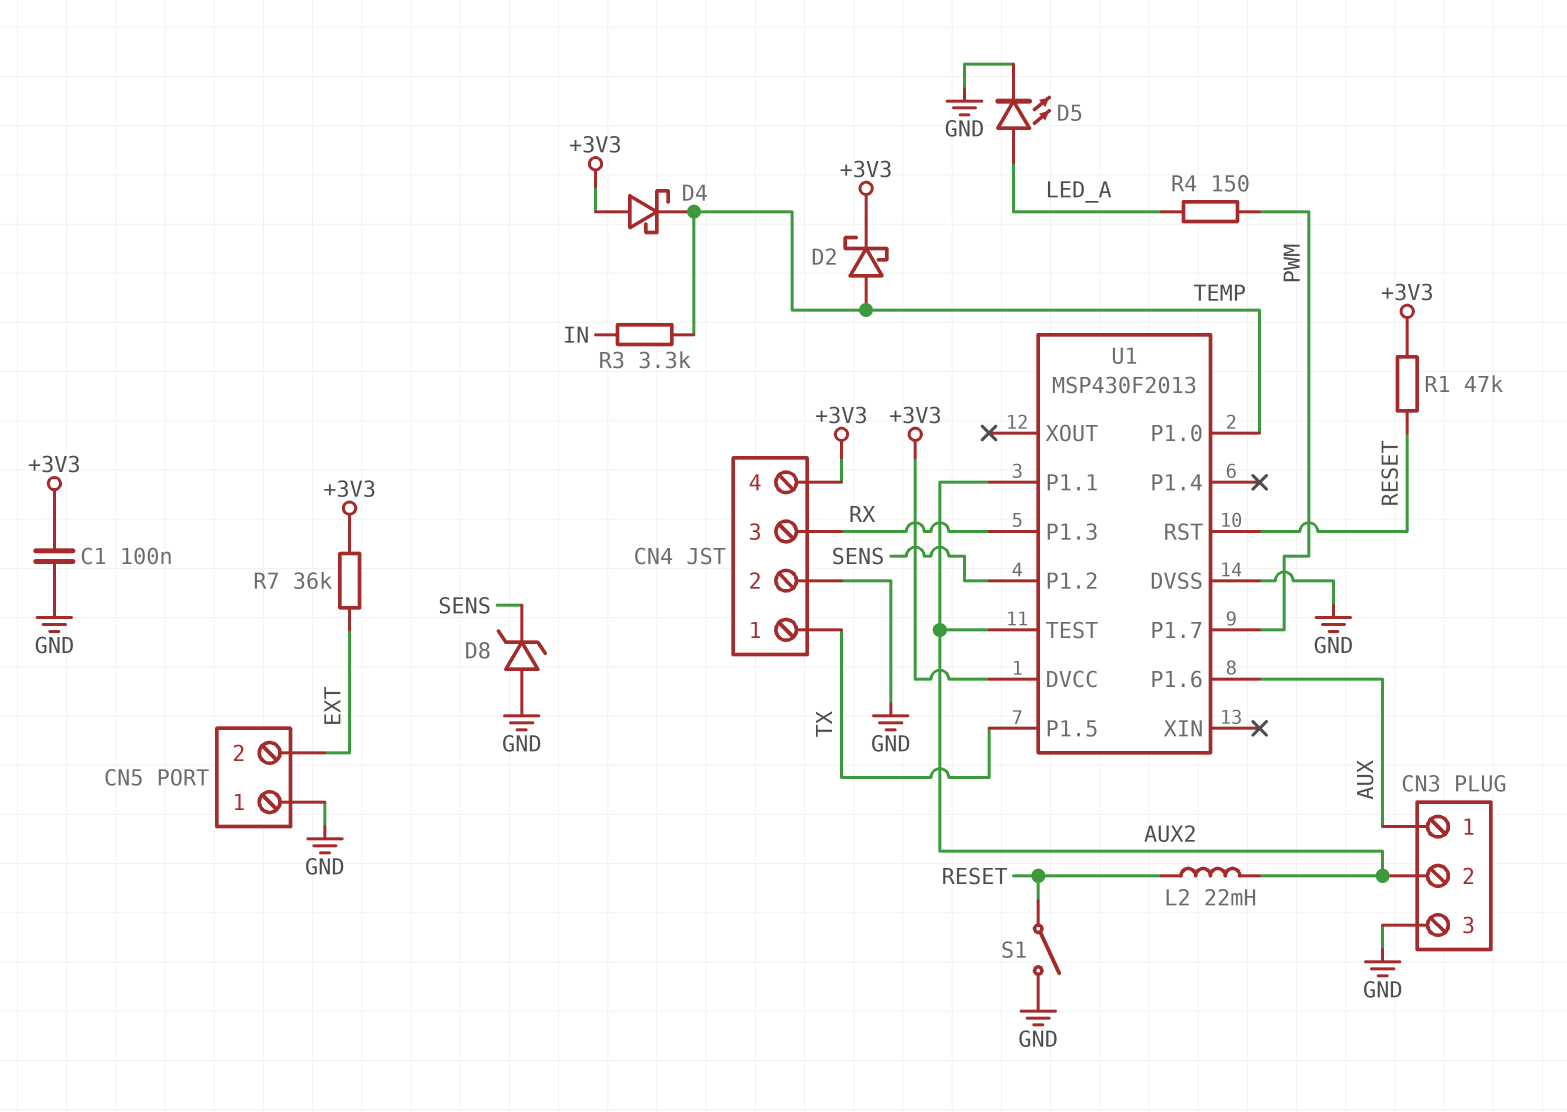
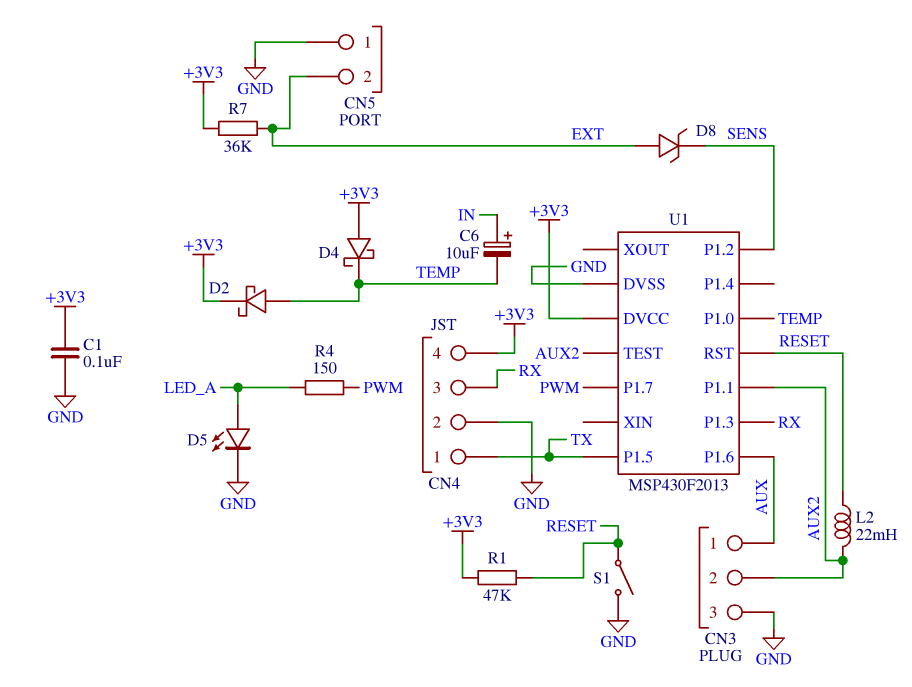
C6: none -> 10uF (plus IN, minus TEMP)
D8: zener (A GND, K SENS) -> zener (A EXT, K SENS)
R3: 3.3k (IN, TEMP) -> none

